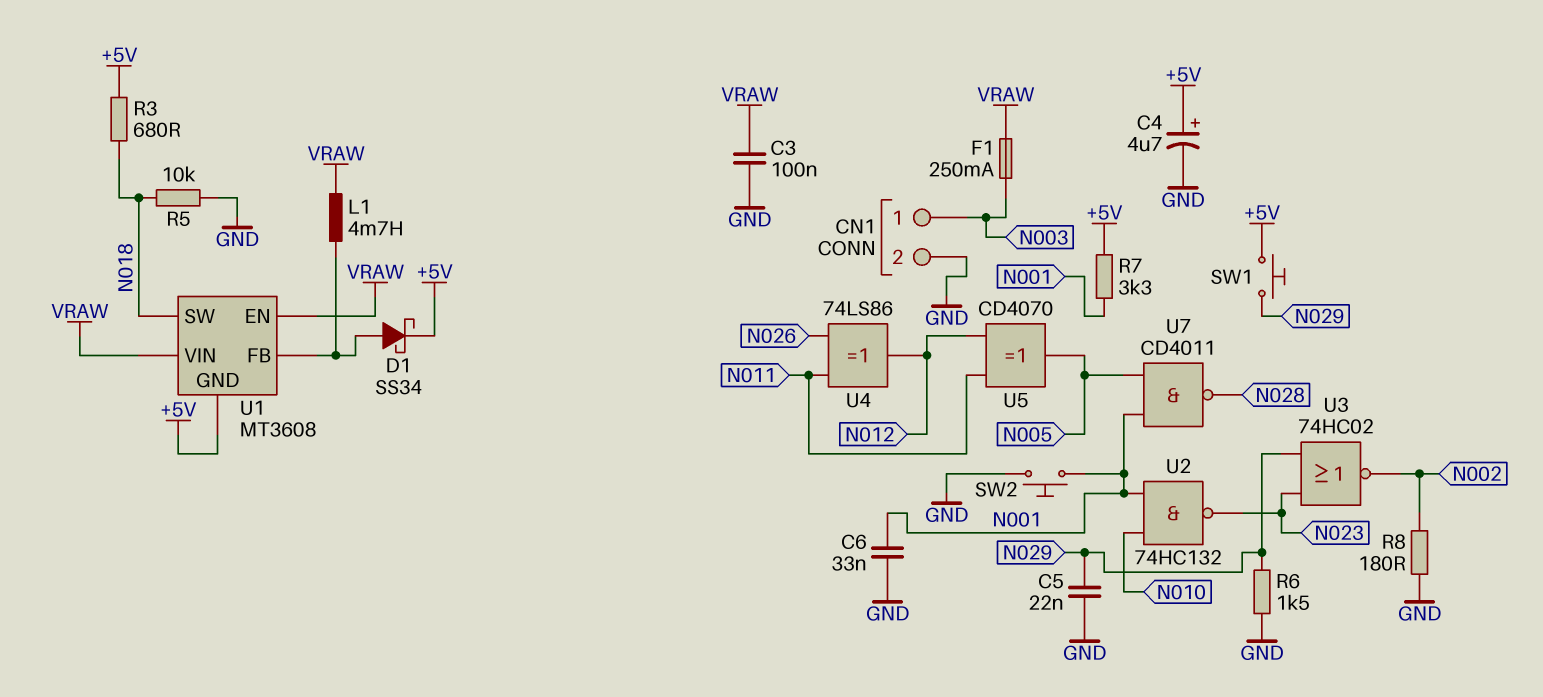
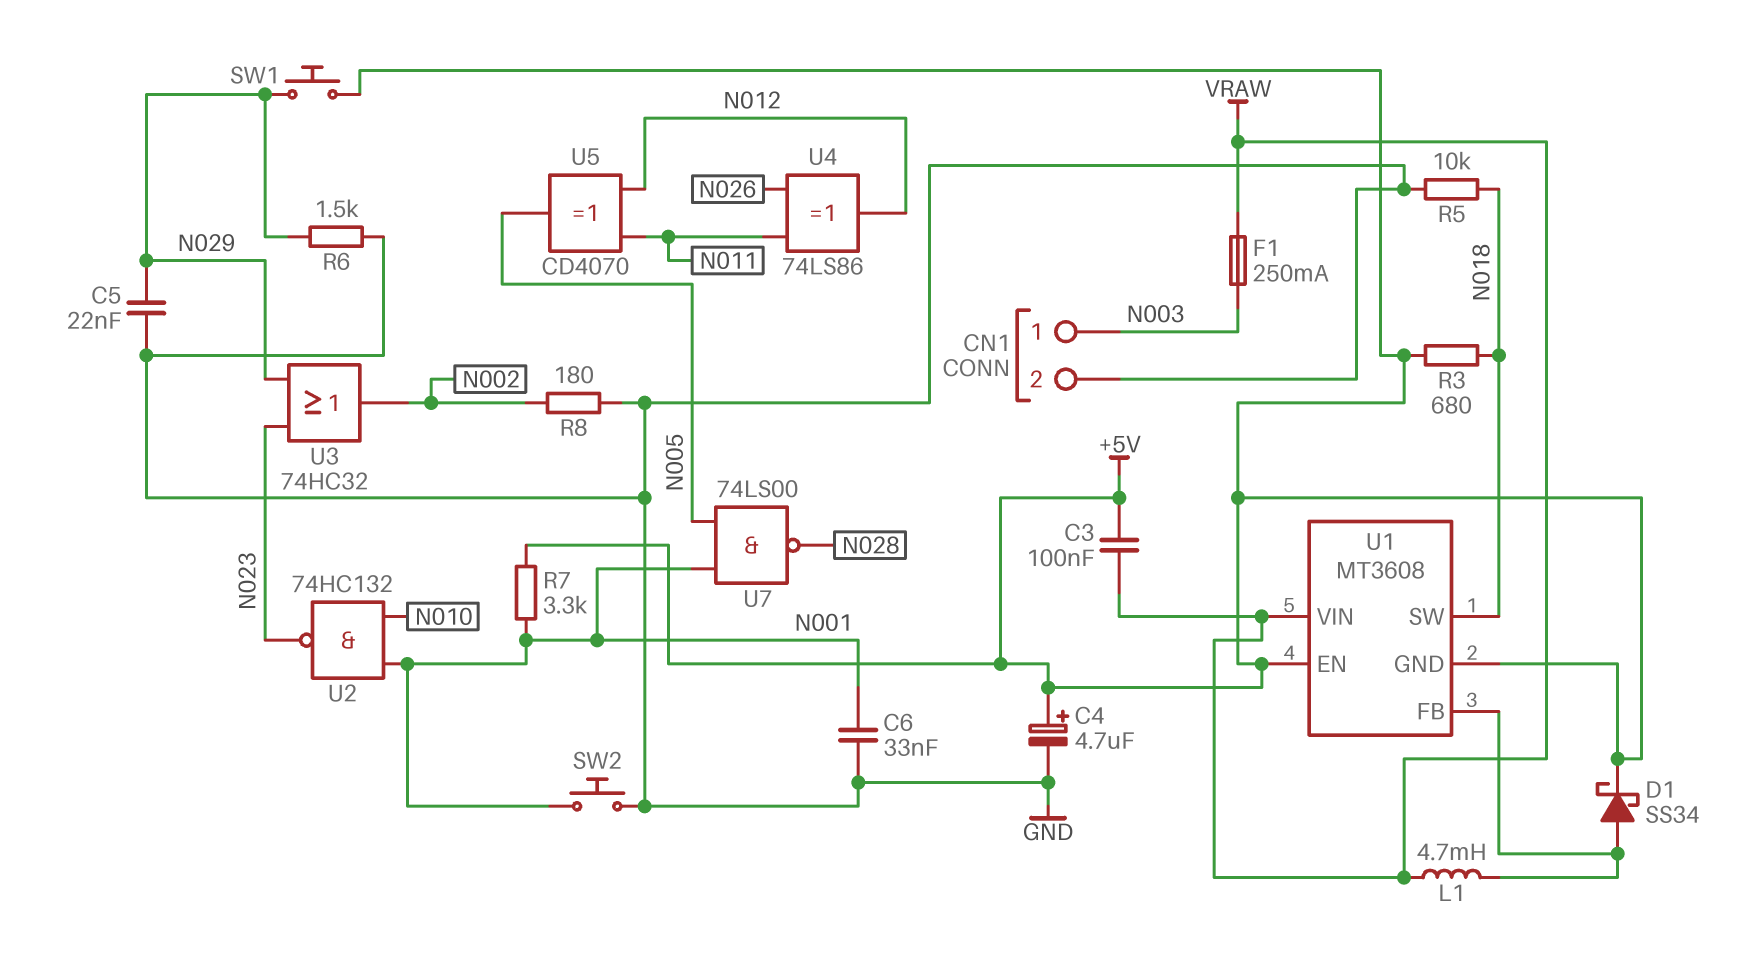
C3: 100nF (GND, VRAW) -> 100nF (+5V, VRAW)
U1 pin EN: VRAW -> +5V
U3: NOR 74HC02 (in N023, in N029, out N002) -> OR 74HC32 (in N023, in N029, out N002)
U7: NAND CD4011 (in N001, in N005, out N028) -> NAND 74LS00 (in N001, in N005, out N028)

